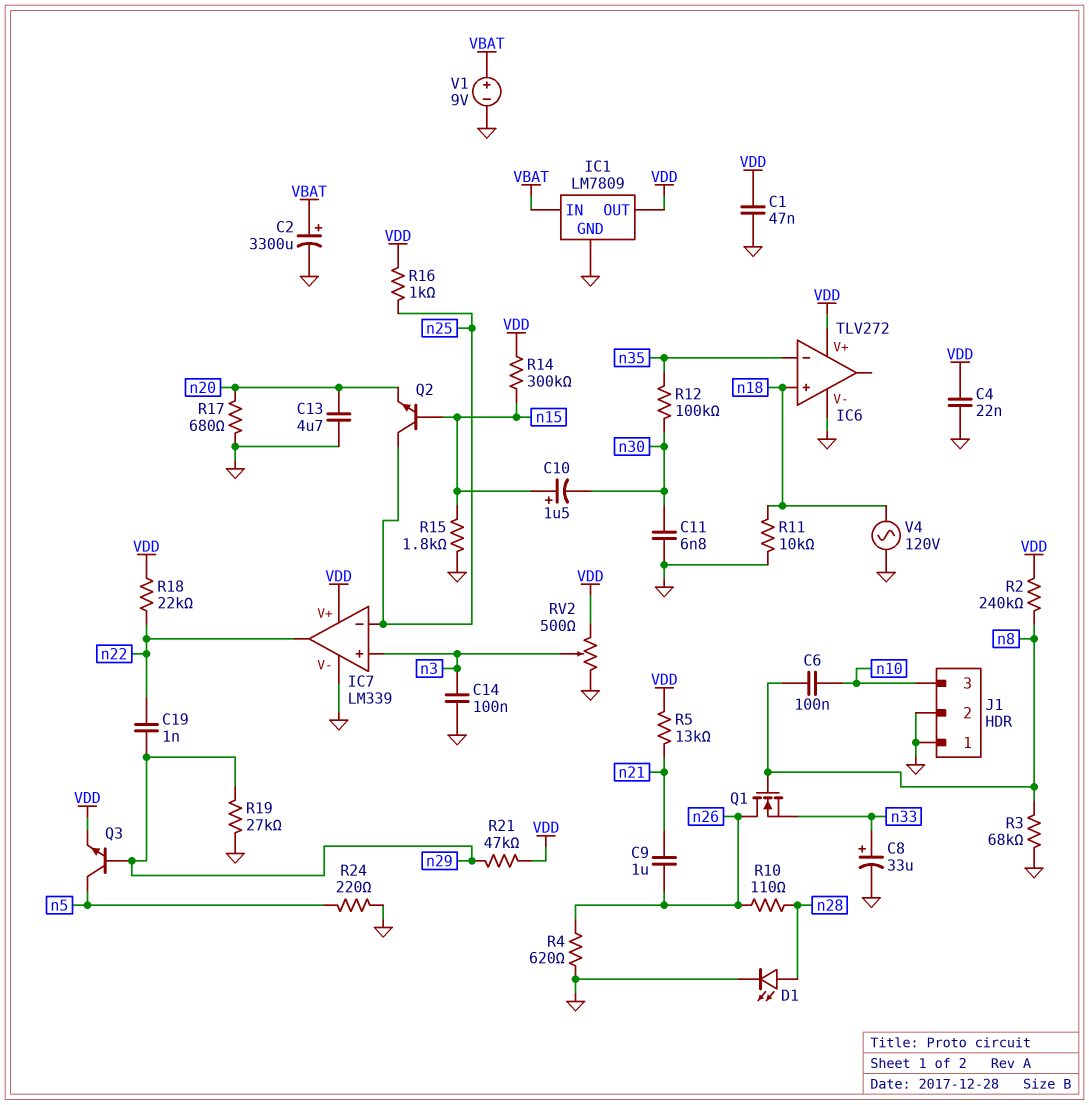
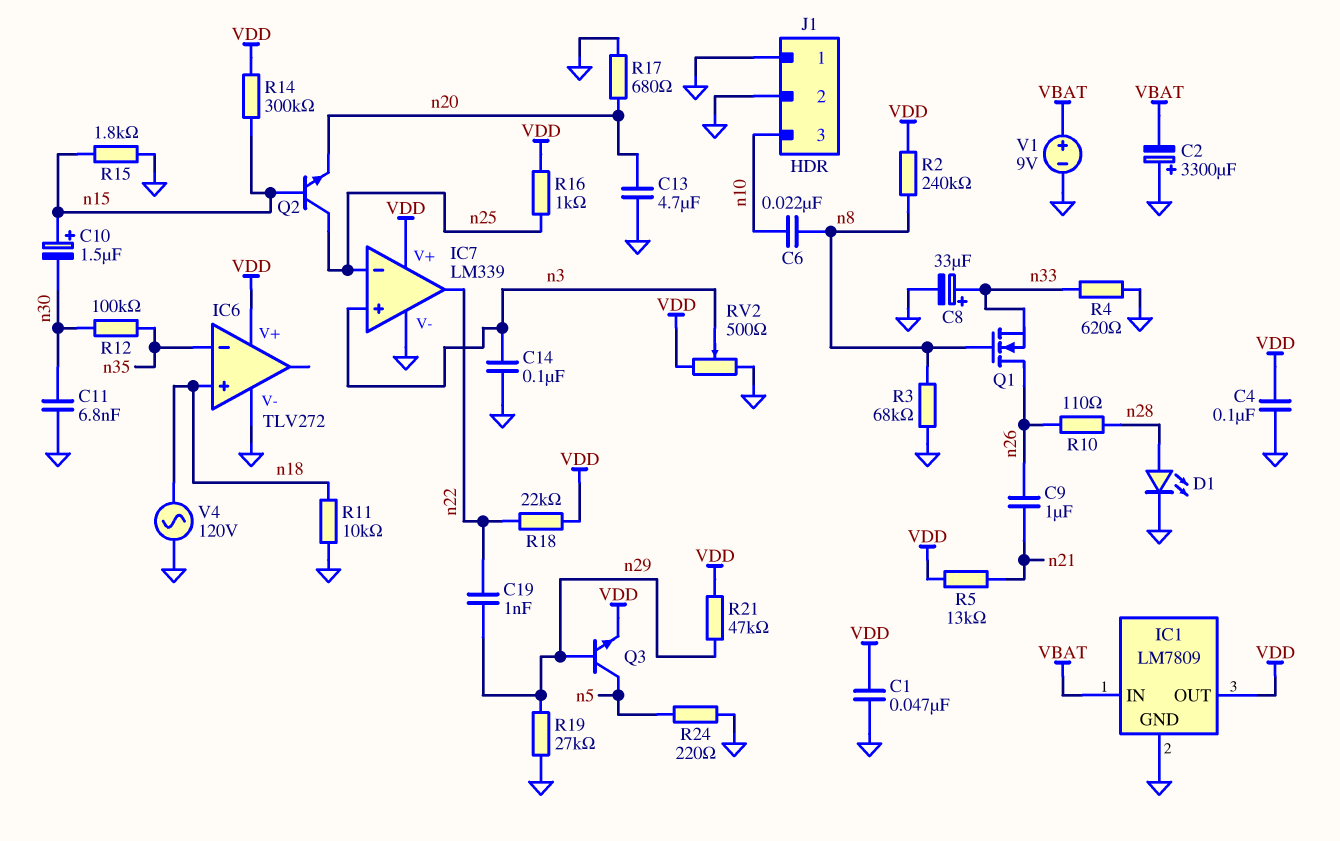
C2: 3300uF (plus VBAT, minus GND) -> 3300uF (plus GND, minus VBAT)
C4: 22nF (GND, VDD) -> 100nF (GND, VDD)
C6: 100nF (n8, n10) -> 22nF (n8, n10)
R4: 620 (GND, n26) -> 620 (GND, n33)

